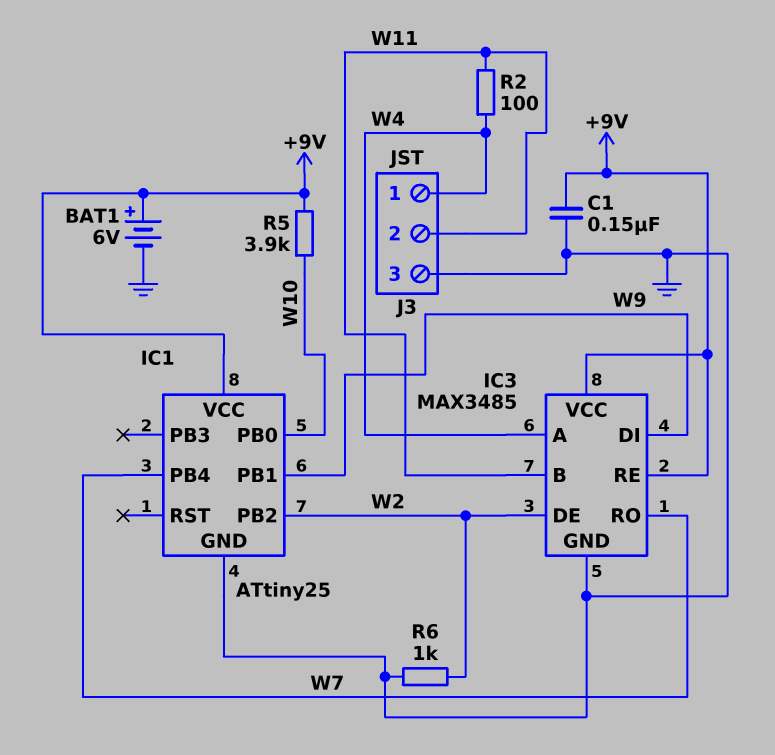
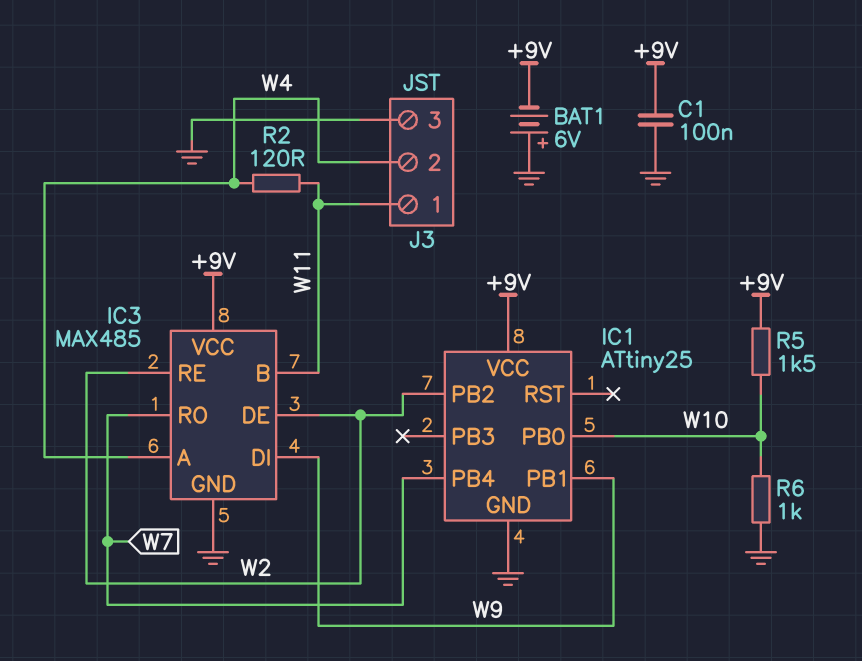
BAT1: 6V (plus +9V, minus GND) -> 6V (plus GND, minus +9V)
C1: 150nF (+9V, GND) -> 100nF (+9V, GND)
IC3: MAX3485 -> MAX485
IC3 pin RE: +9V -> W2
J3 pin 1: W4 -> W11
J3 pin 2: W11 -> W4
R2: 100 (W4, W11) -> 120 (W4, W11)
R5: 3.9k (+9V, W10) -> 1.5k (+9V, W10)
R6: 1k (GND, W2) -> 1k (GND, W10)

